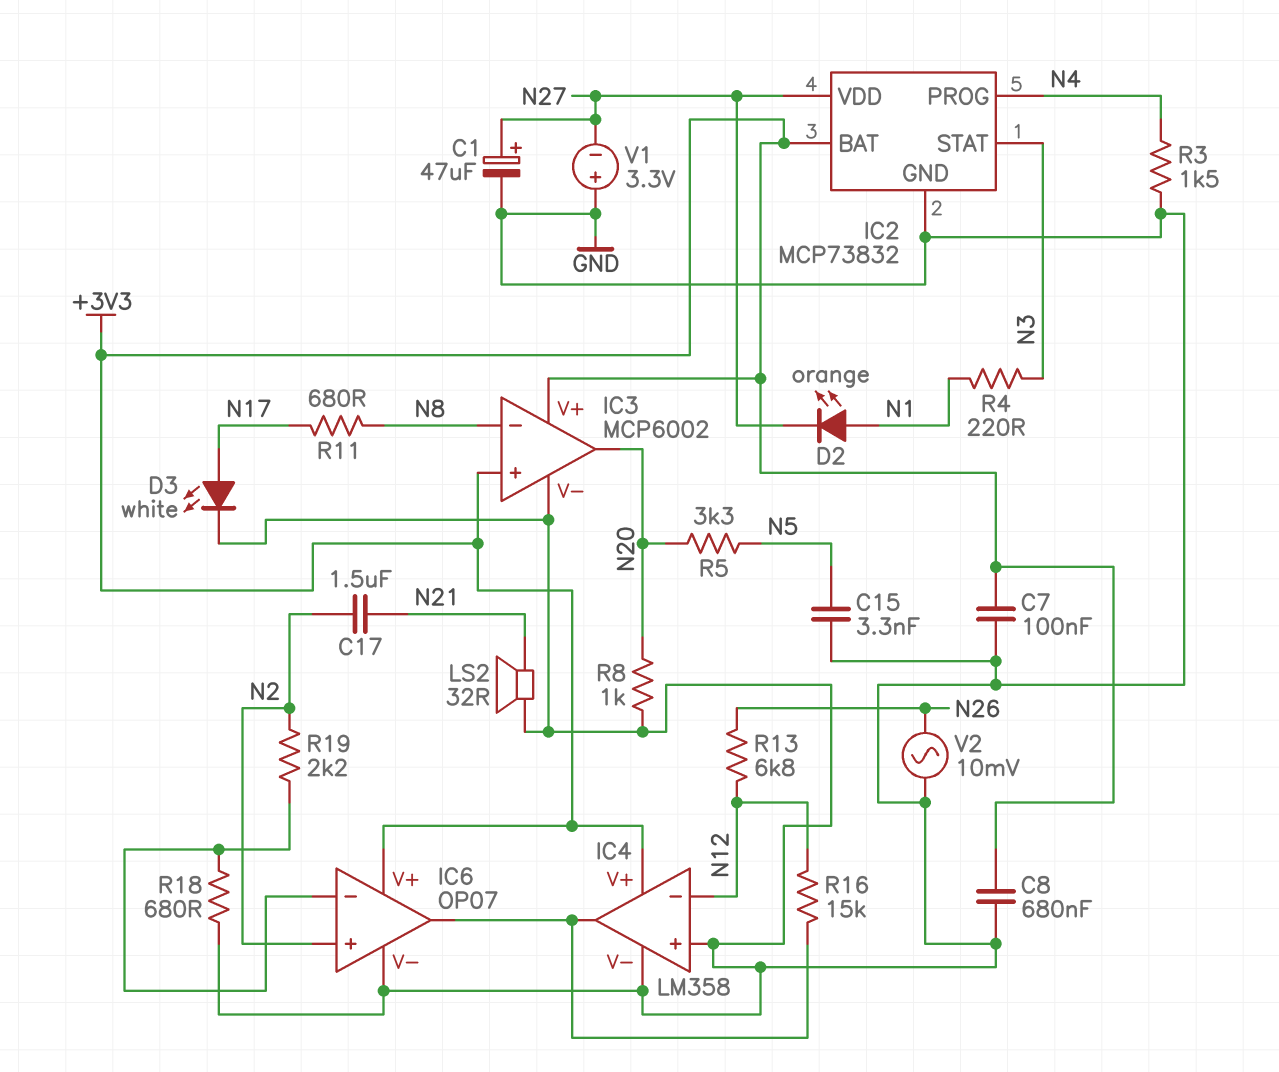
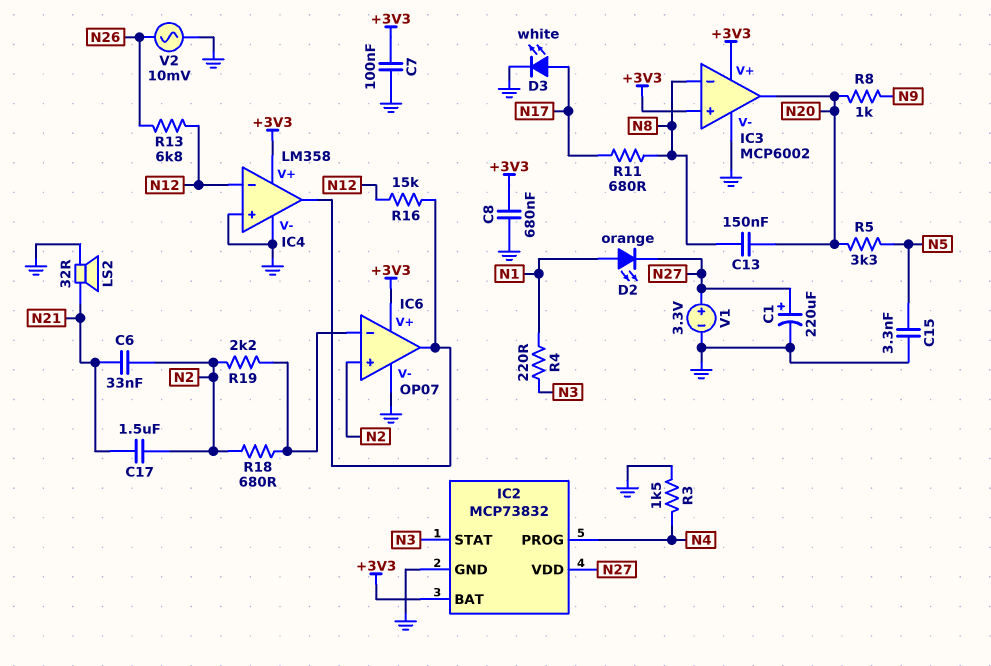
C1: 47uF (plus N27, minus GND) -> 220uF (plus N27, minus GND)
C6: none -> 33nF (N2, N21)
C13: none -> 150nF (N8, N20)
R8: 1k (GND, N20) -> 1k (N9, N20)
R18: 680 (GND, IC6/in-) -> 680 (IC6/in-, N2)
V1: 3.3V (plus GND, minus N27) -> 3.3V (plus N27, minus GND)

